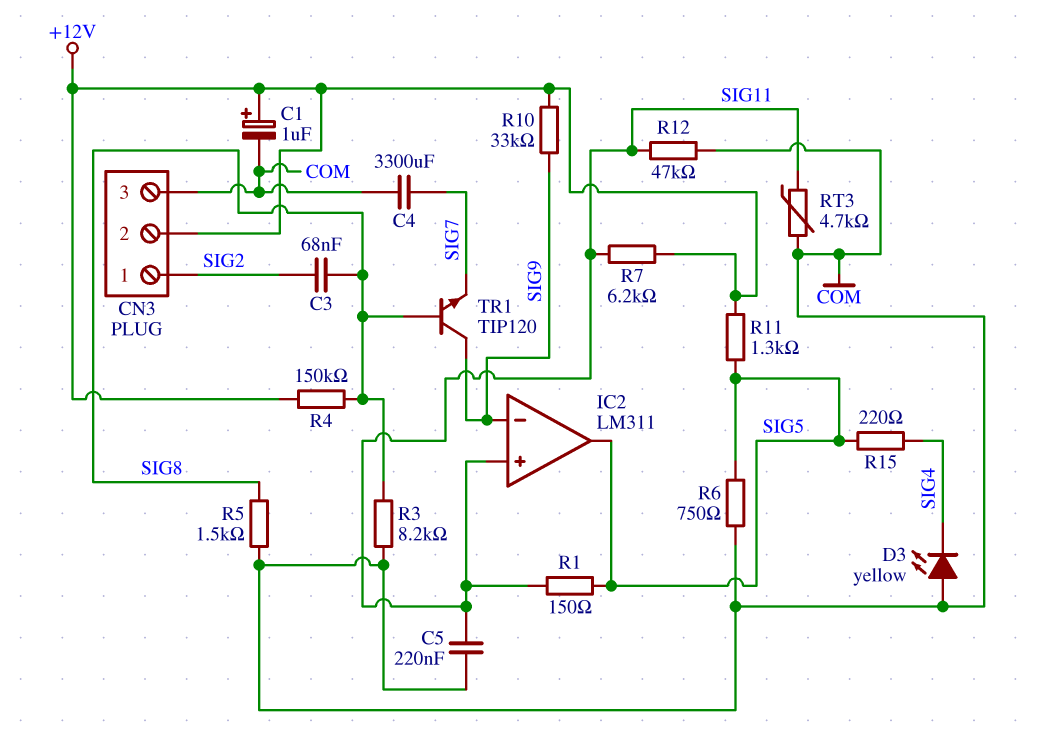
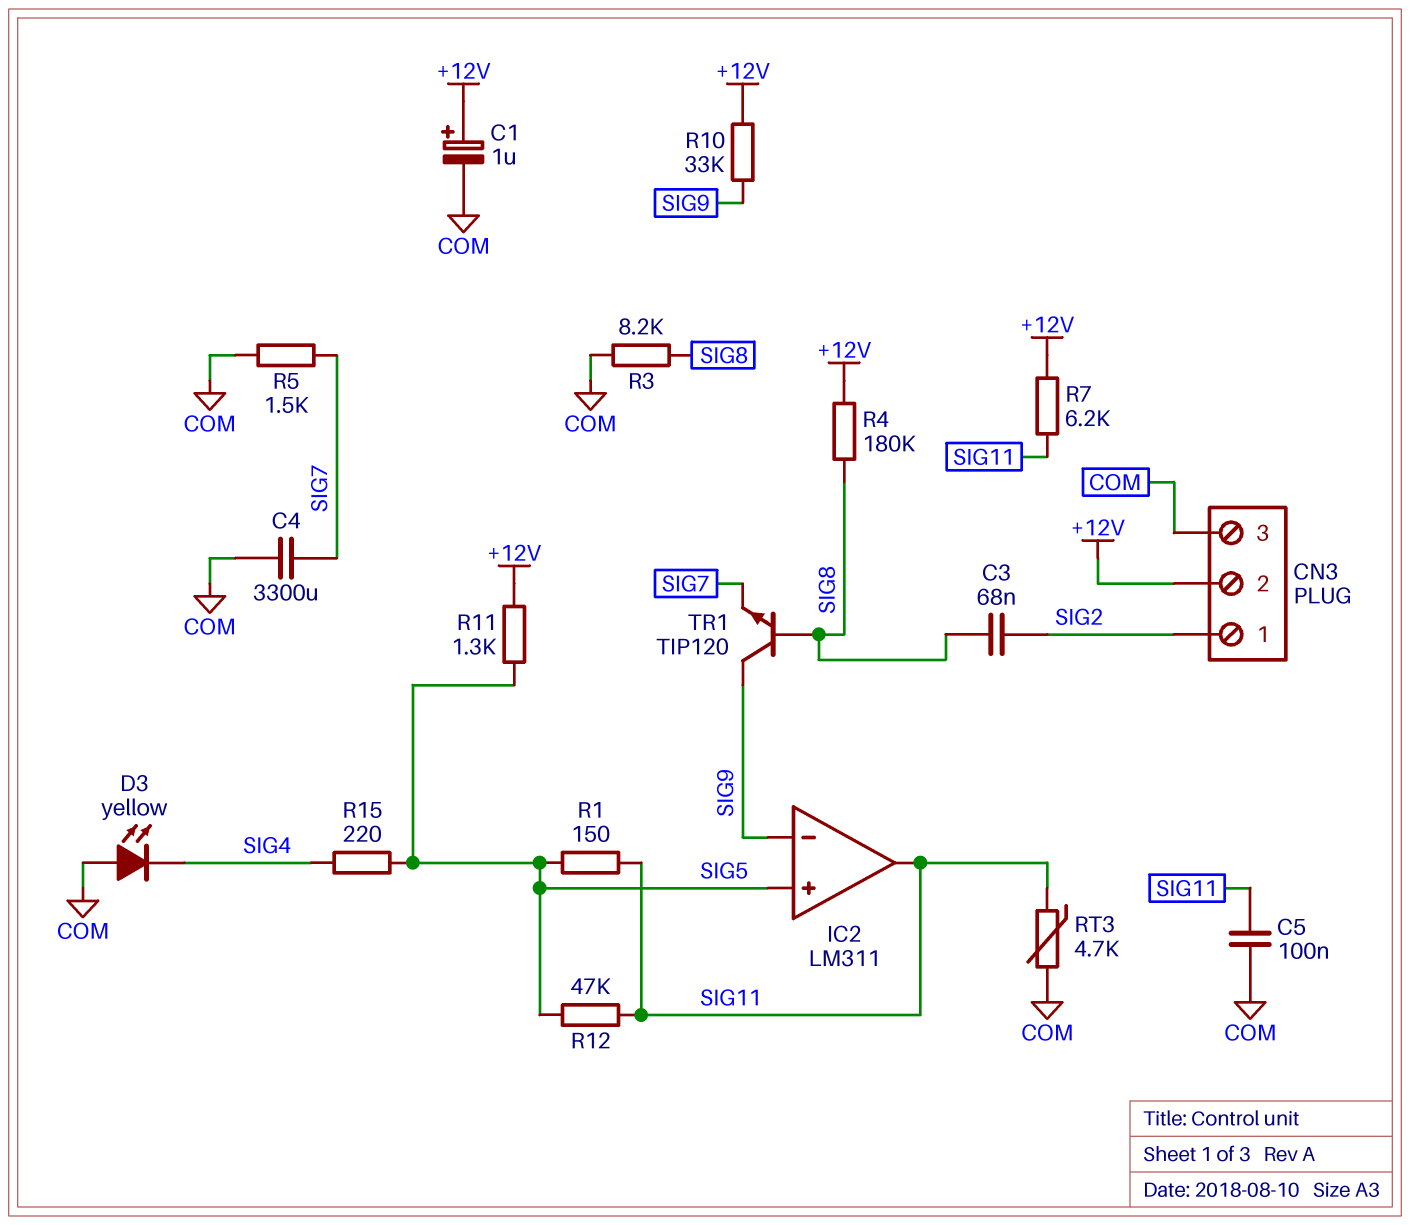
C5: 220nF (COM, SIG11) -> 100nF (COM, SIG11)
IC2 pin in+: SIG11 -> SIG5
IC2 pin out: SIG5 -> SIG11
R4: 150k (+12V, SIG8) -> 180k (+12V, SIG8)
R5: 1.5k (COM, SIG8) -> 1.5k (COM, SIG7)
R6: 750 (COM, SIG5) -> none
R12: 47k (COM, SIG11) -> 47k (SIG5, SIG11)

